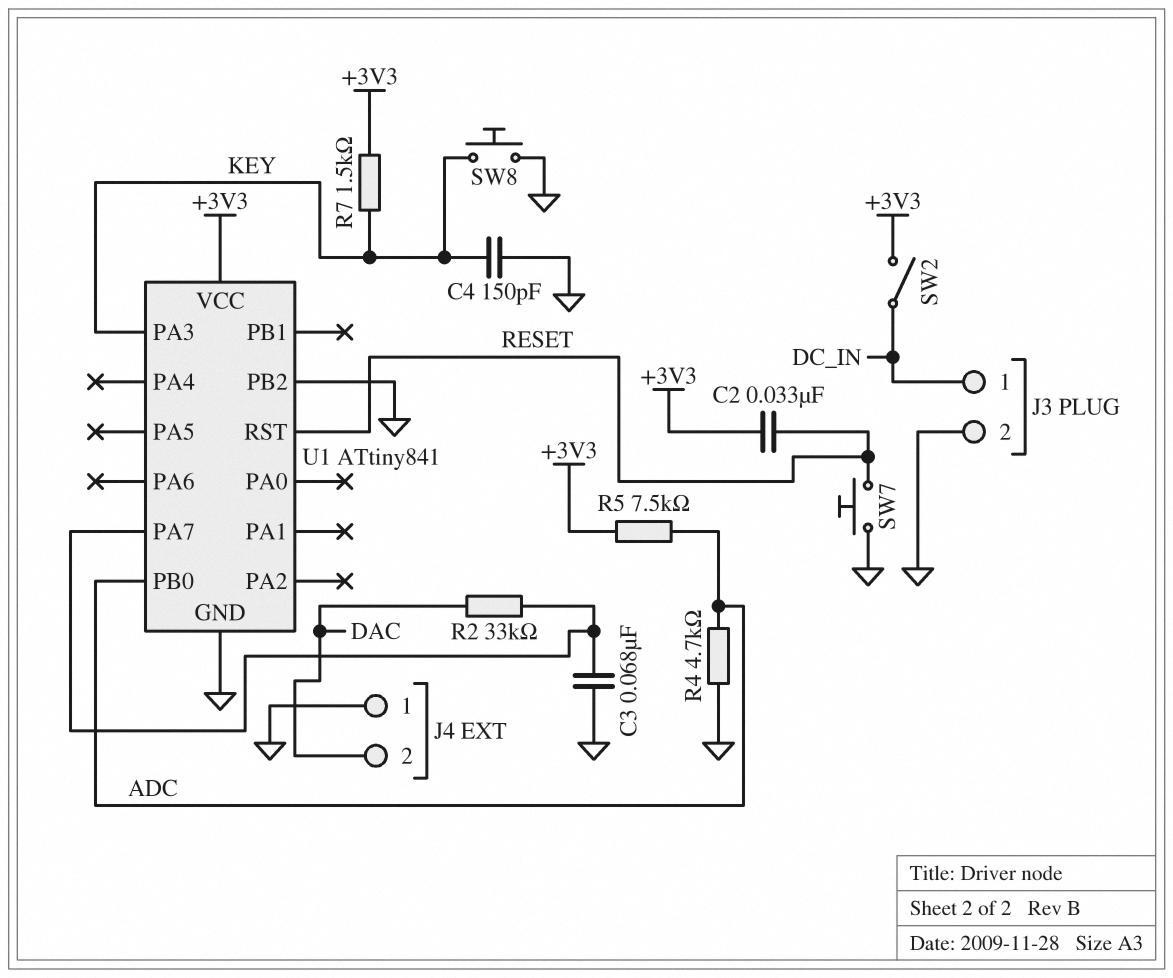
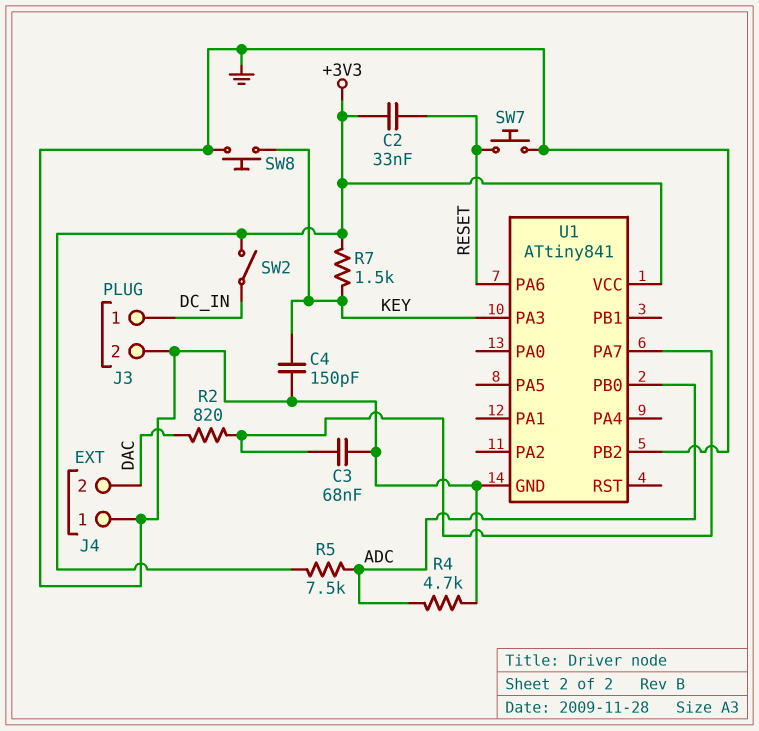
R2: 33k (DAC, U1/PA7) -> 820 (DAC, U1/PA7)
U1 pin PA6: none -> RESET
U1 pin RST: RESET -> none

